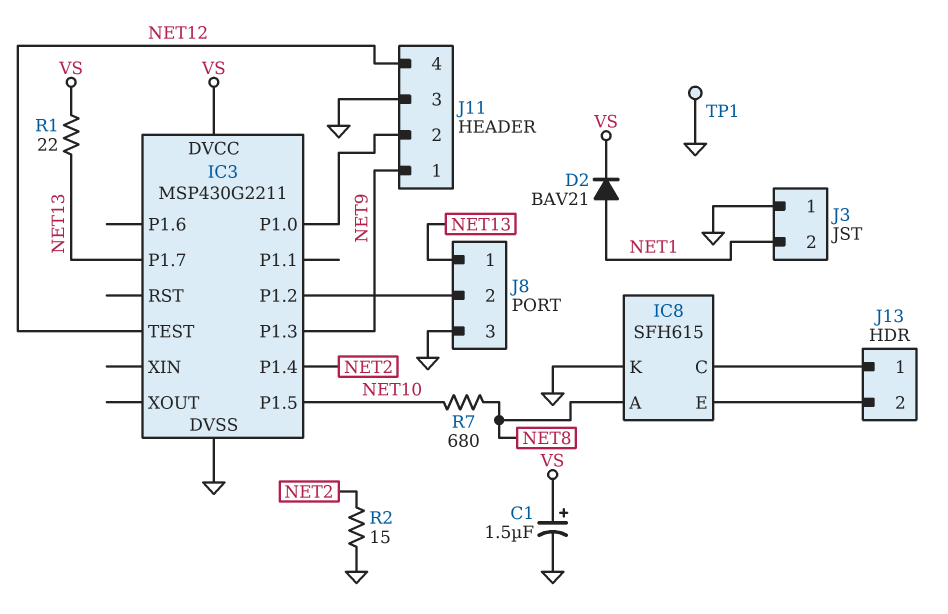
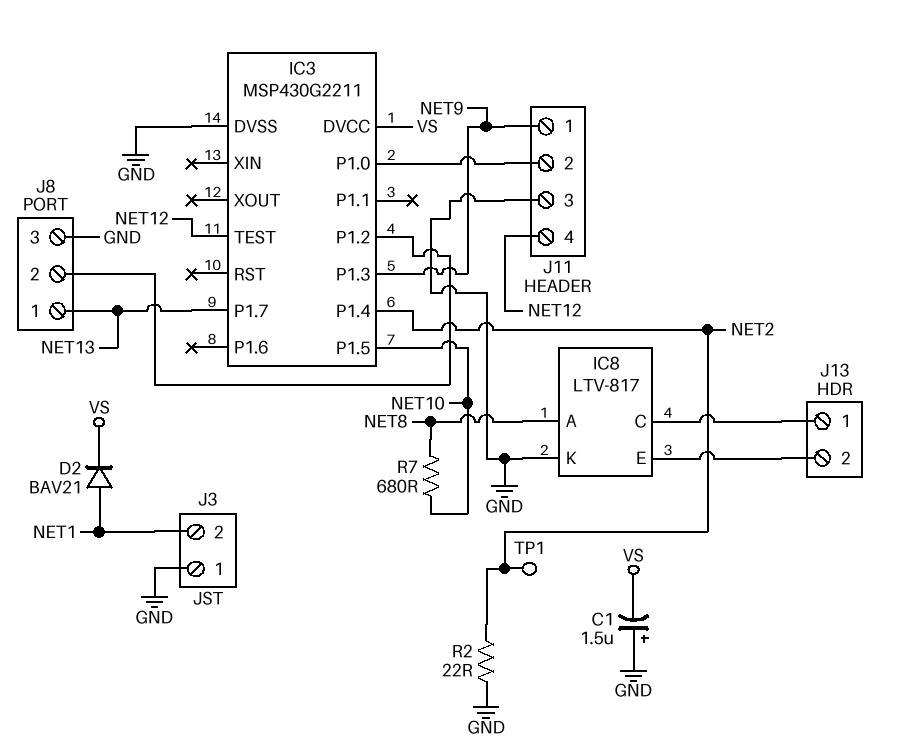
C1: 1.5uF (plus VS, minus GND) -> 1.5uF (plus GND, minus VS)
IC8: SFH615 -> LTV-817
R1: 22 (NET13, VS) -> none
R2: 15 (GND, NET2) -> 22 (GND, NET2)
TP1: test point (GND) -> test point (NET2)

